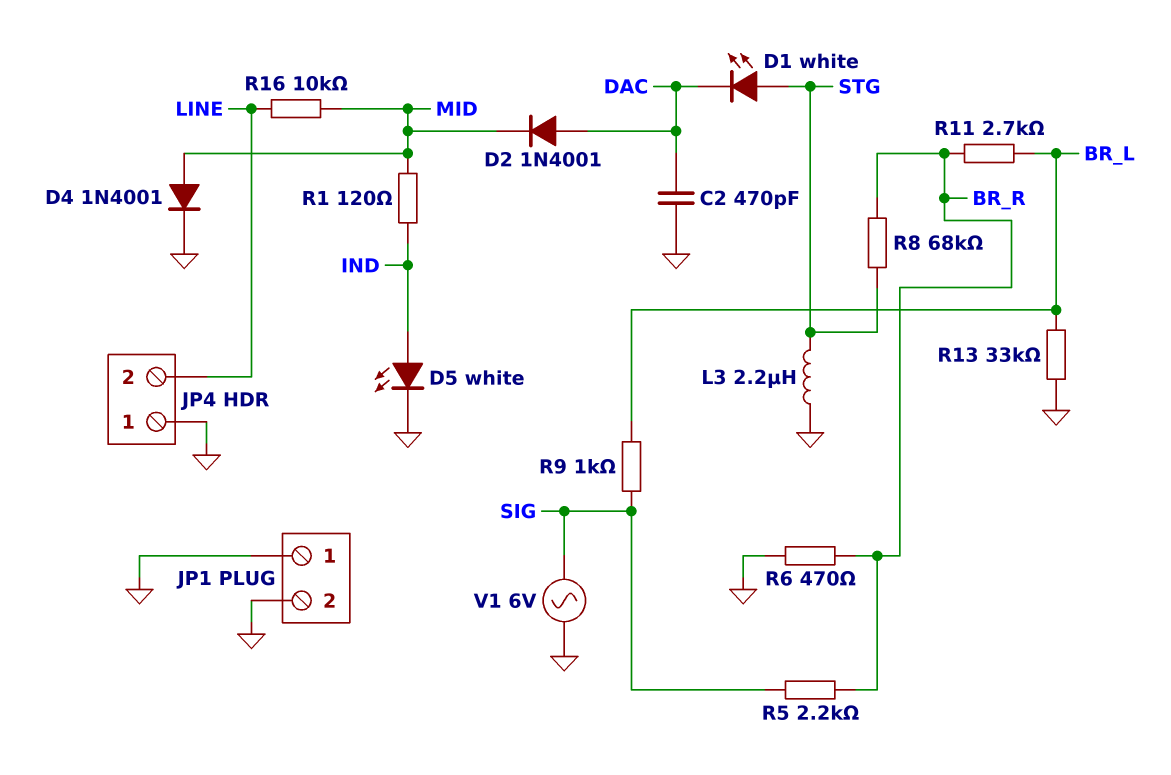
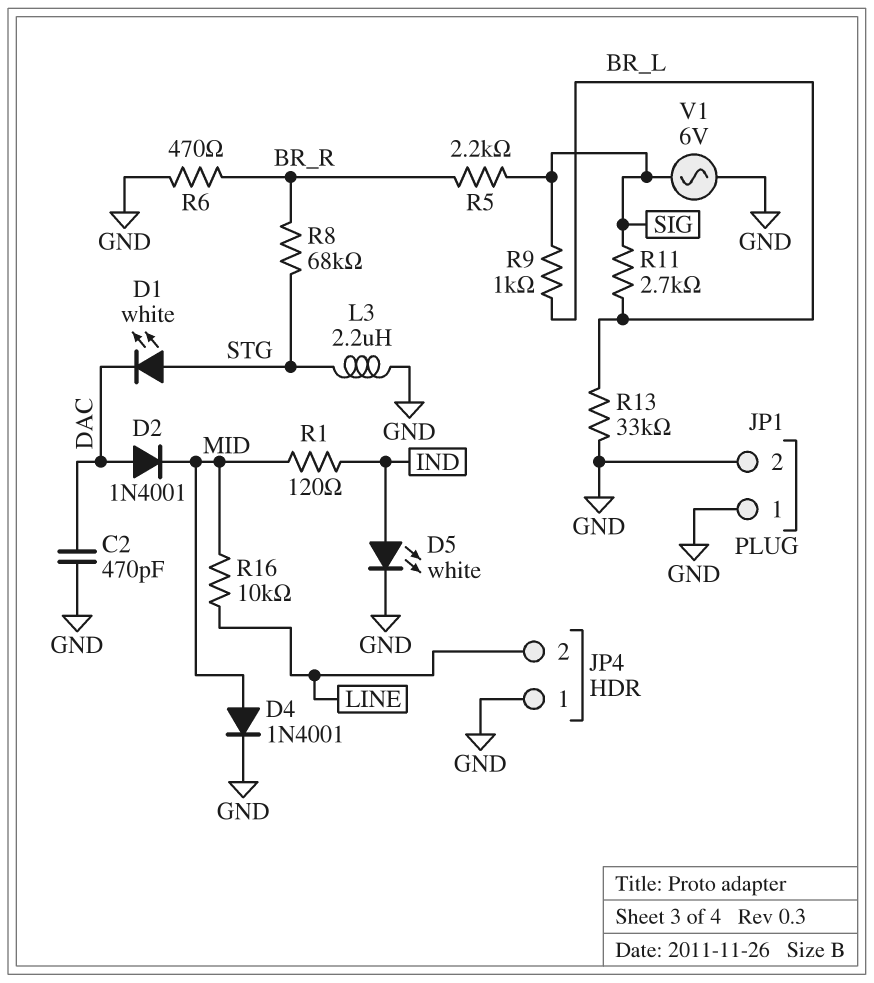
R11: 2.7k (BR_L, BR_R) -> 2.7k (BR_L, SIG)

